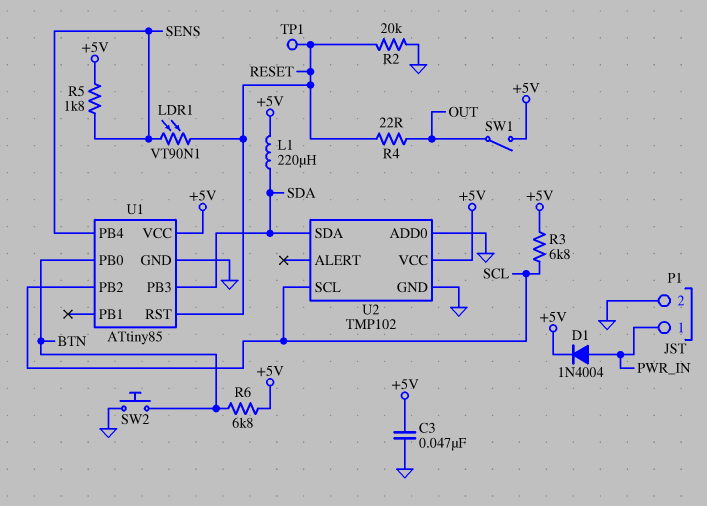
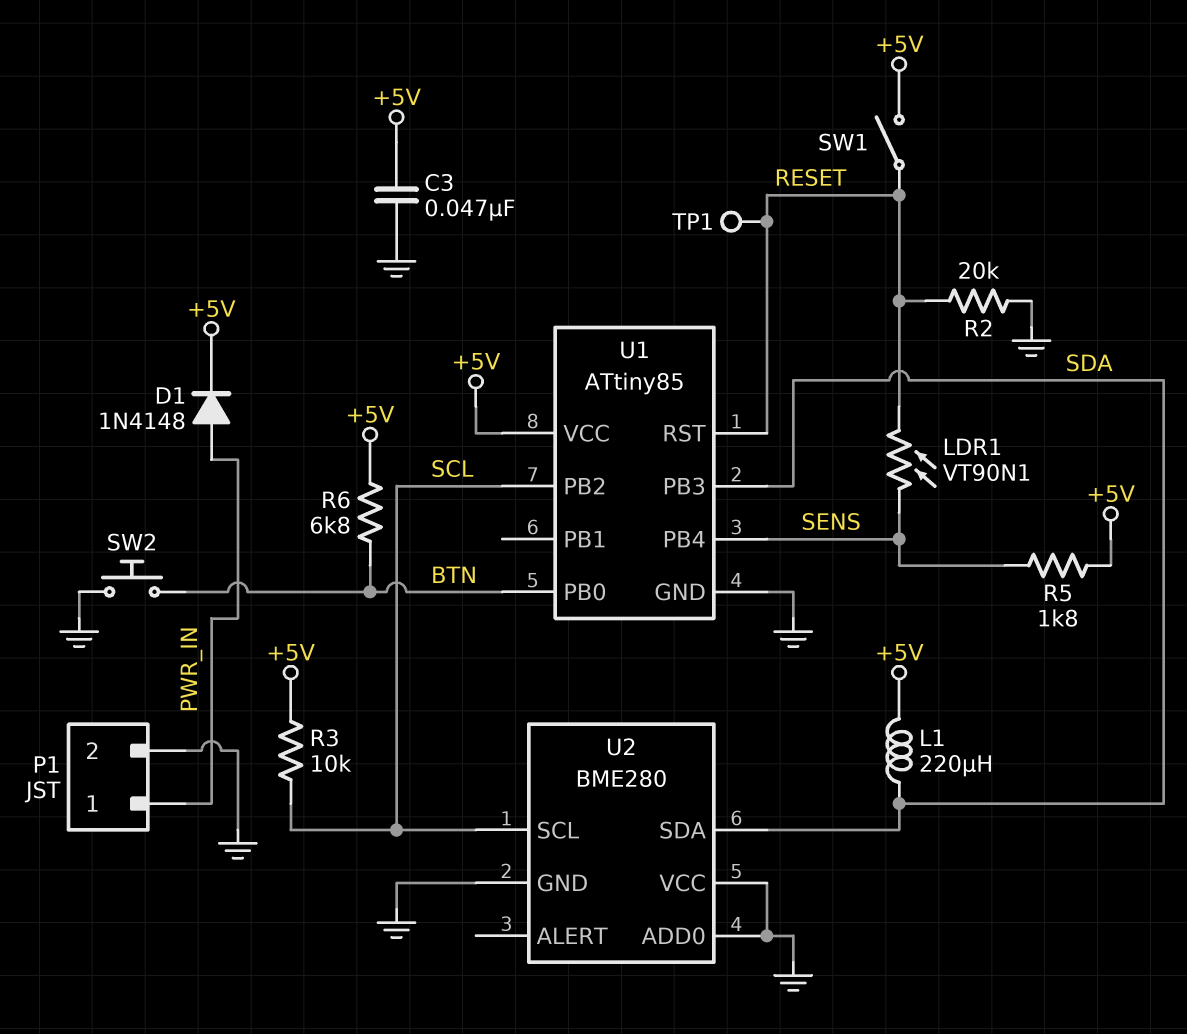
D1: diode 1N4004 (A PWR_IN, K +5V) -> diode 1N4148 (A PWR_IN, K +5V)
R3: 6.8k (+5V, SCL) -> 10k (+5V, SCL)
R4: 22 (OUT, RESET) -> none
SW1: switch (+5V, OUT) -> switch (+5V, RESET)
U2: TMP102 -> BME280
U2 pin VCC: +5V -> GND

